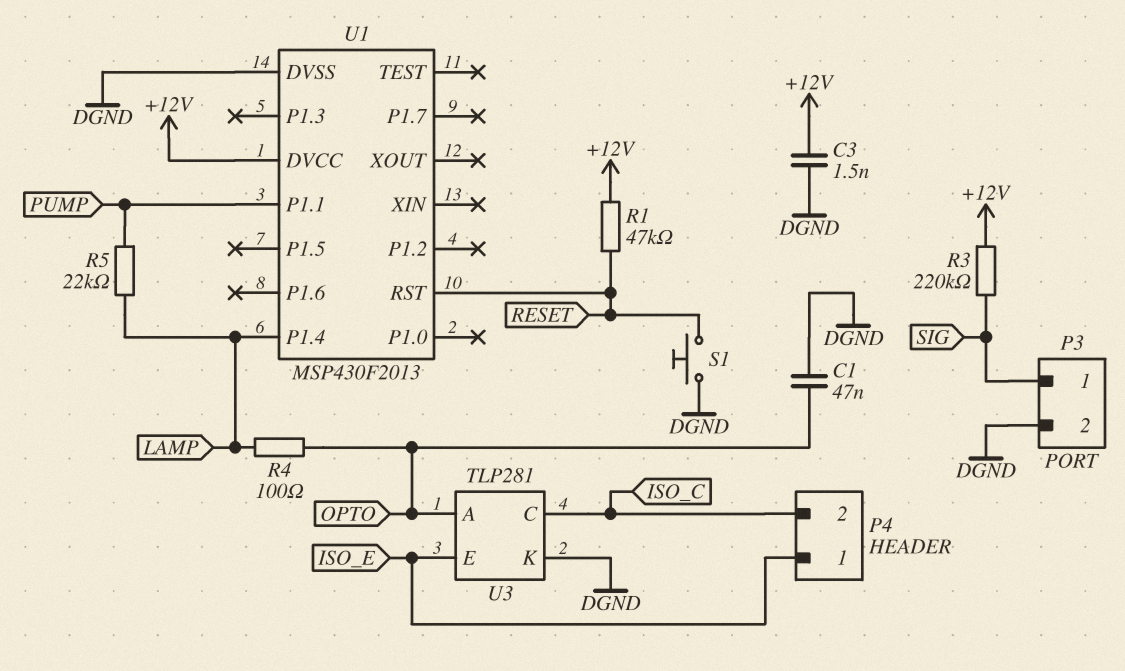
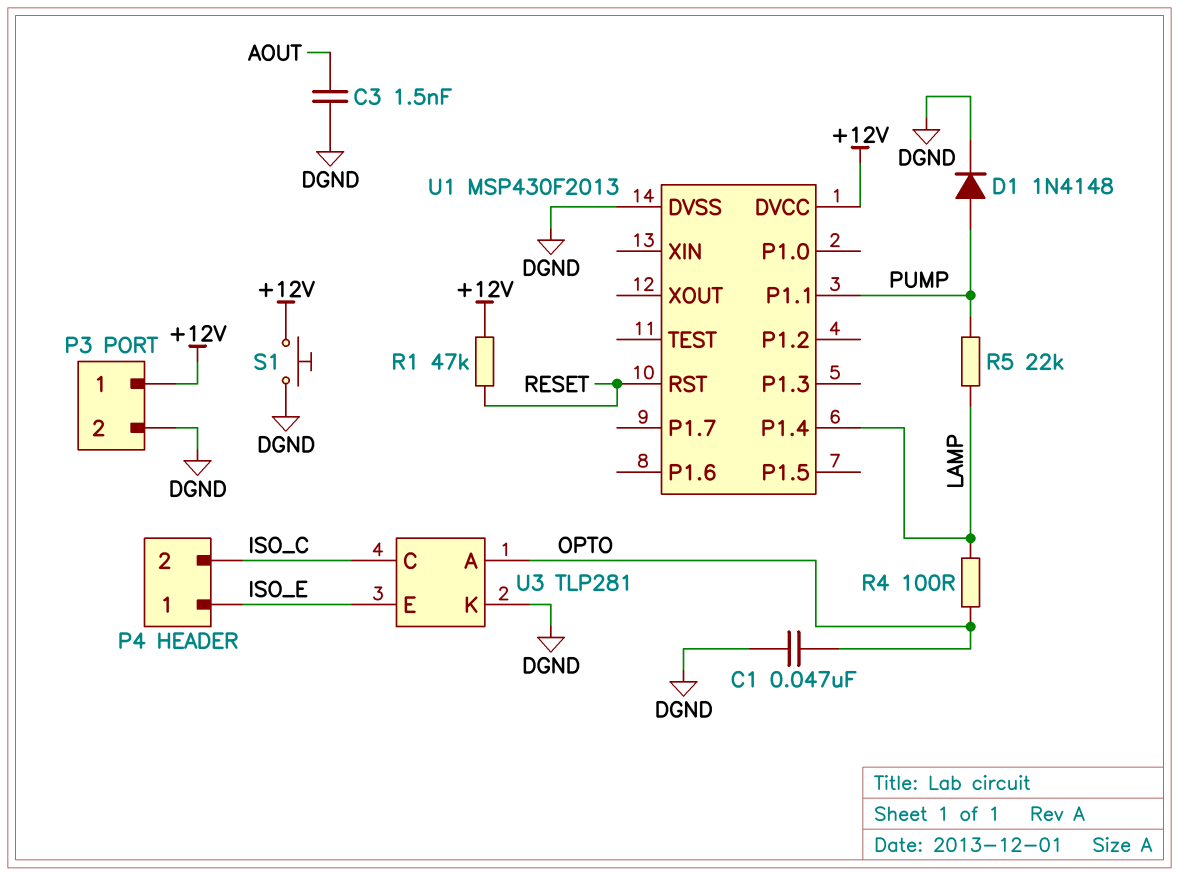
C3: 1.5nF (+12V, DGND) -> 1.5nF (AOUT, DGND)
D1: none -> diode 1N4148 (A PUMP, K DGND)
P3 pin 1: SIG -> +12V
R3: 220k (+12V, SIG) -> none
S1: button (DGND, RESET) -> button (+12V, DGND)

